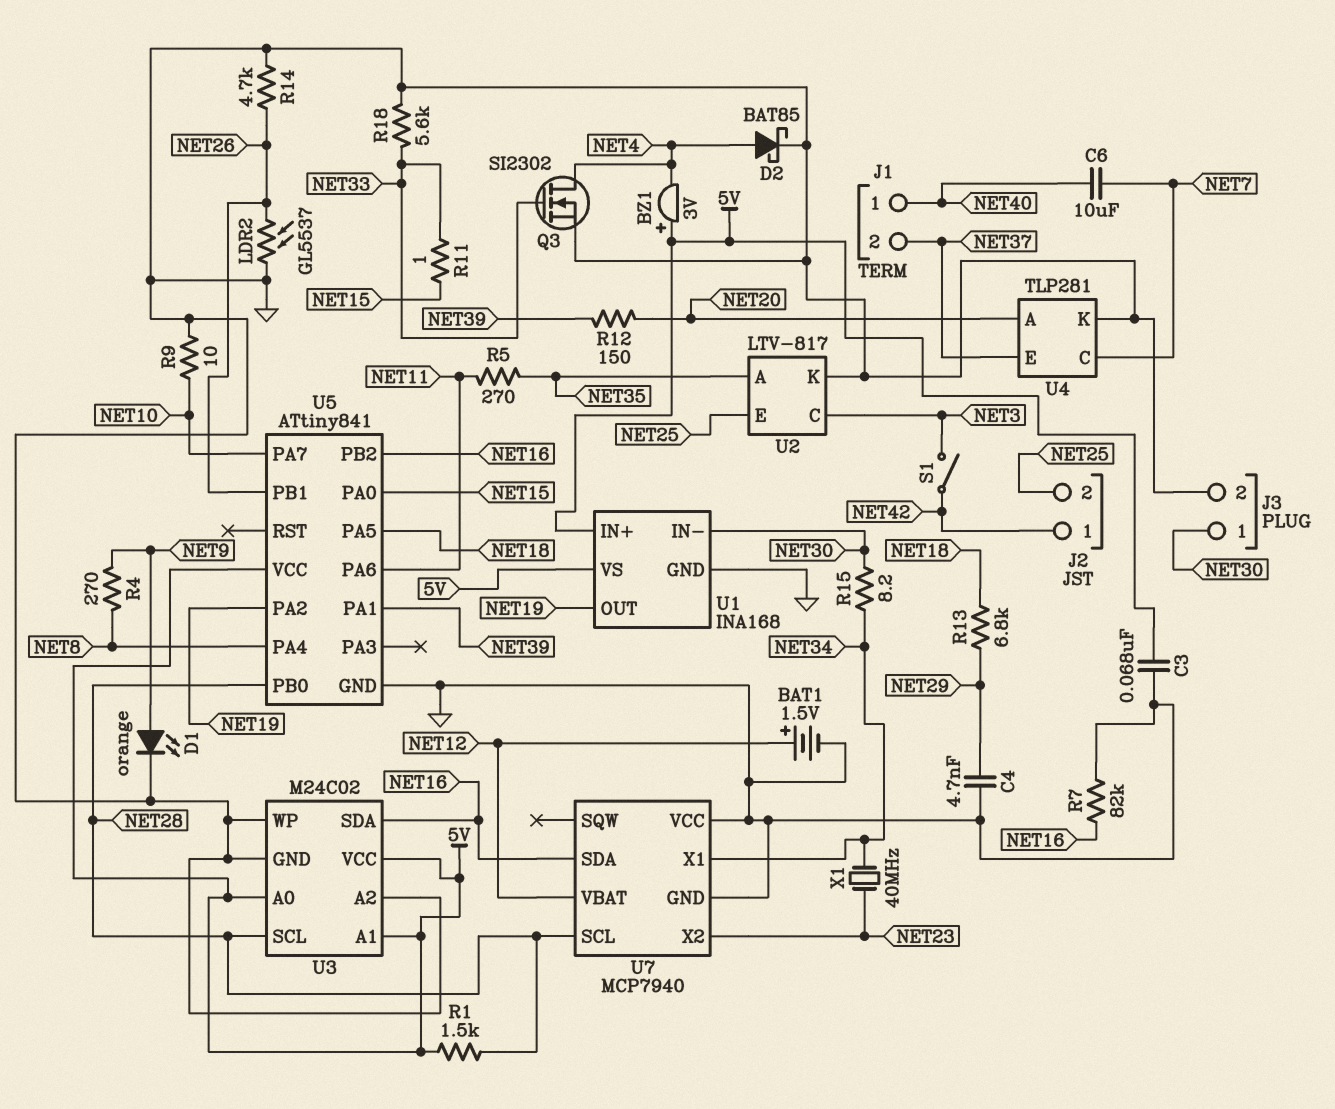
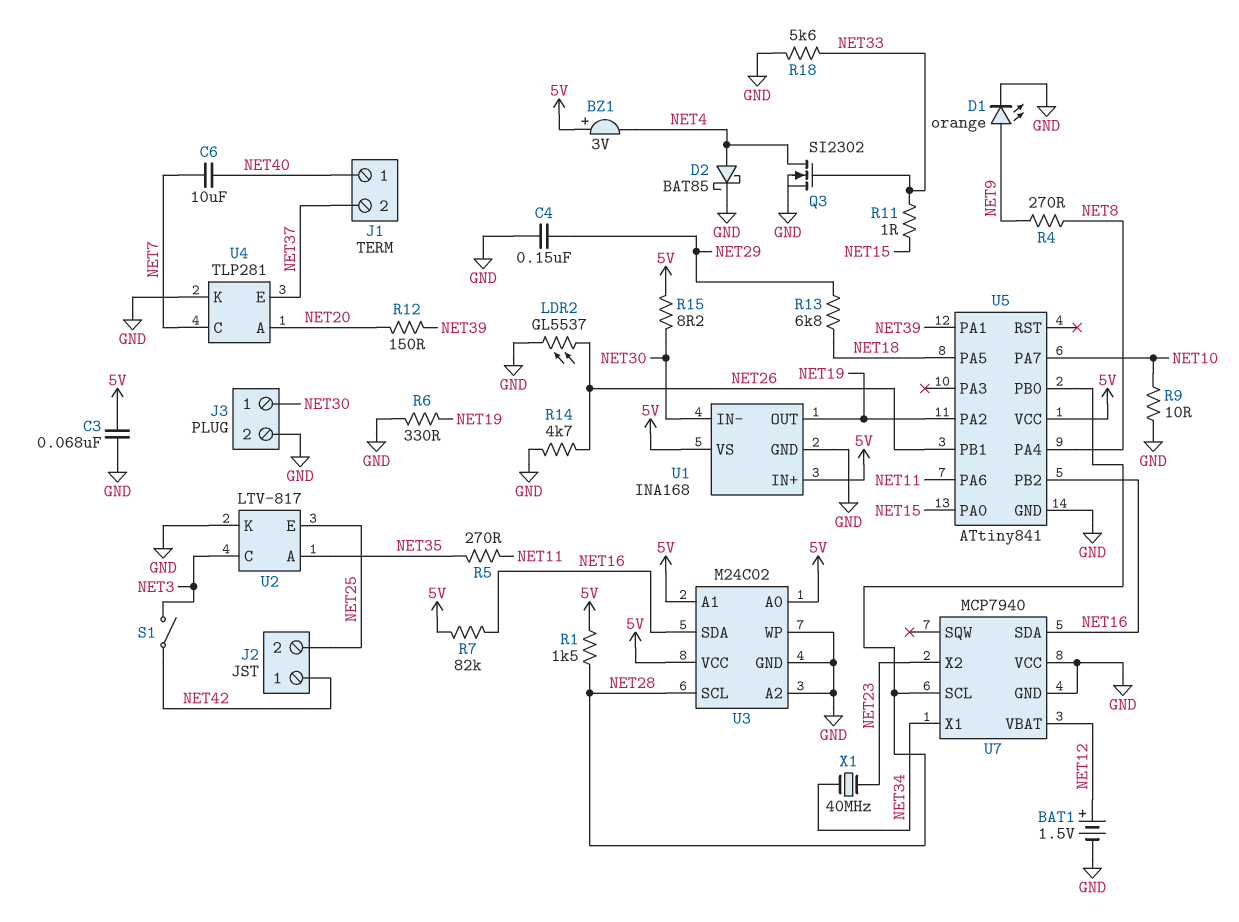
C4: 4.7nF (GND, NET29) -> 150nF (GND, NET29)
R6: none -> 330 (GND, NET19)
R7: 82k (GND, NET16) -> 82k (5V, NET16)
R15: 8.2 (NET30, NET34) -> 8.2 (5V, NET30)

